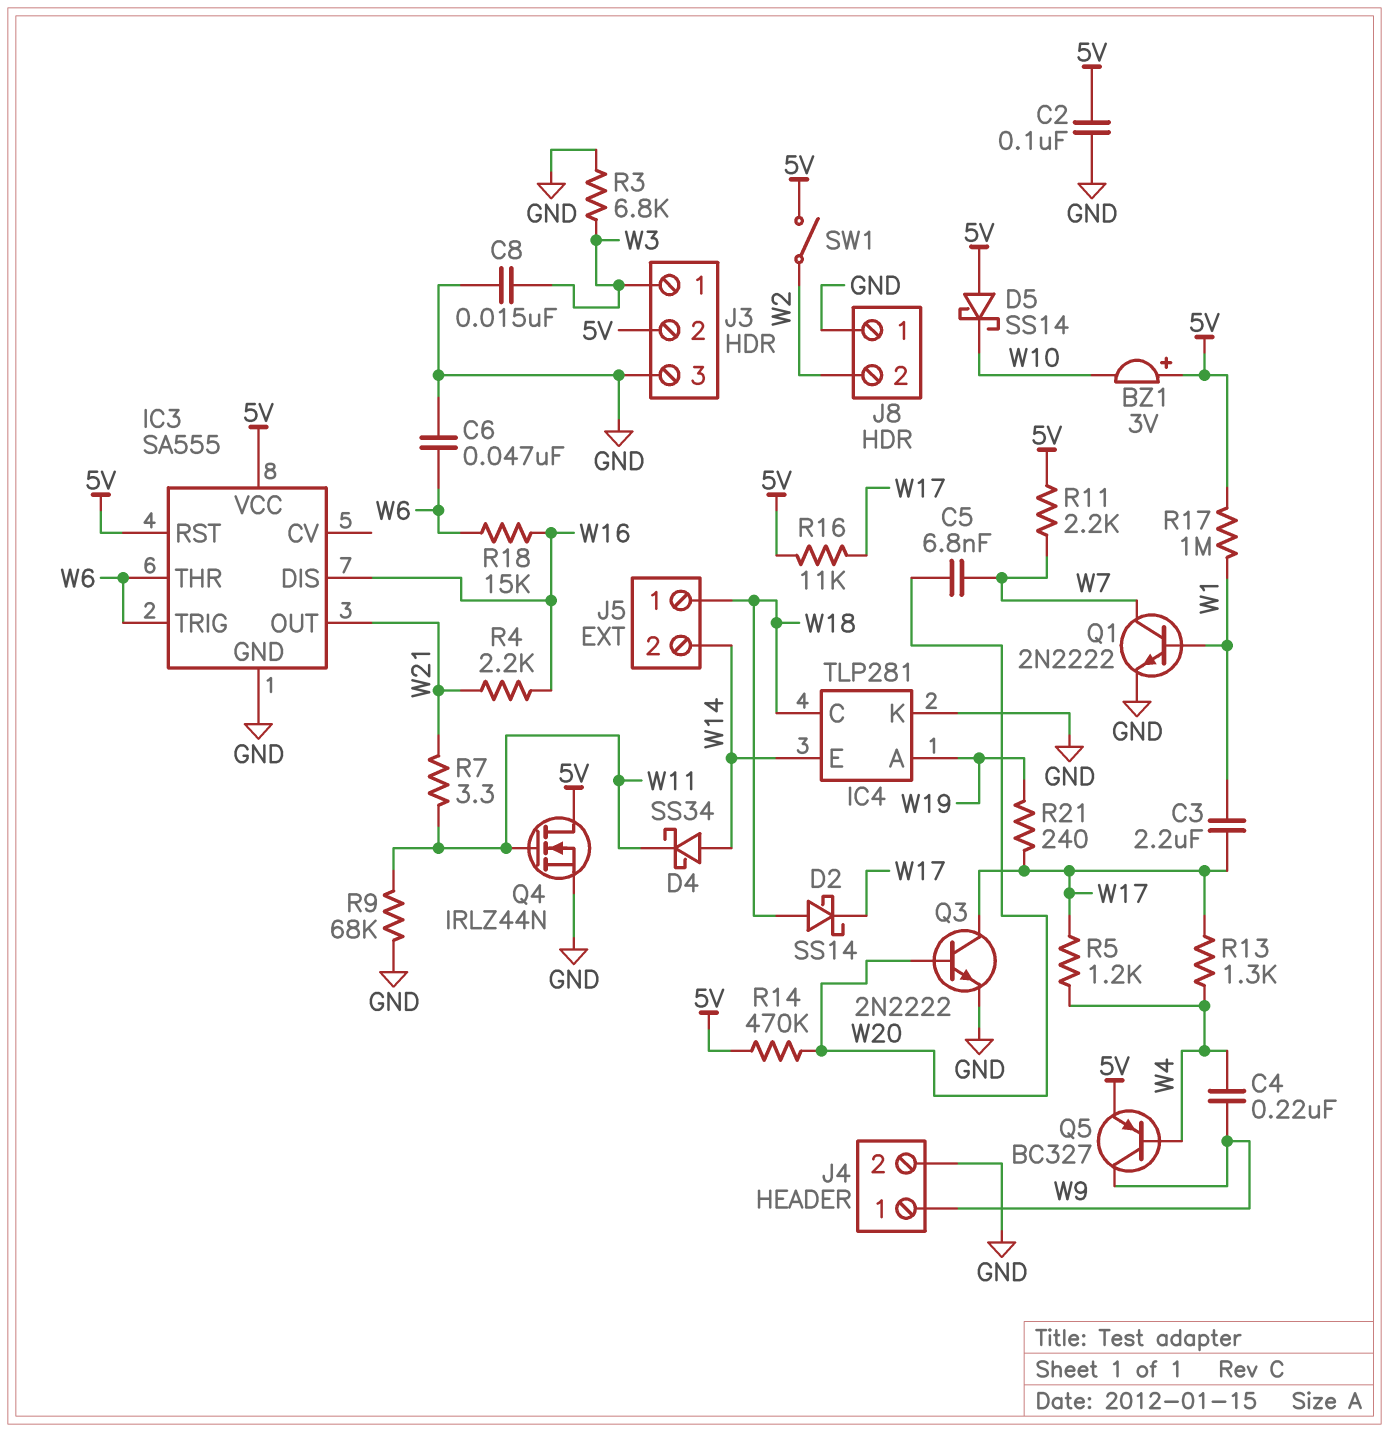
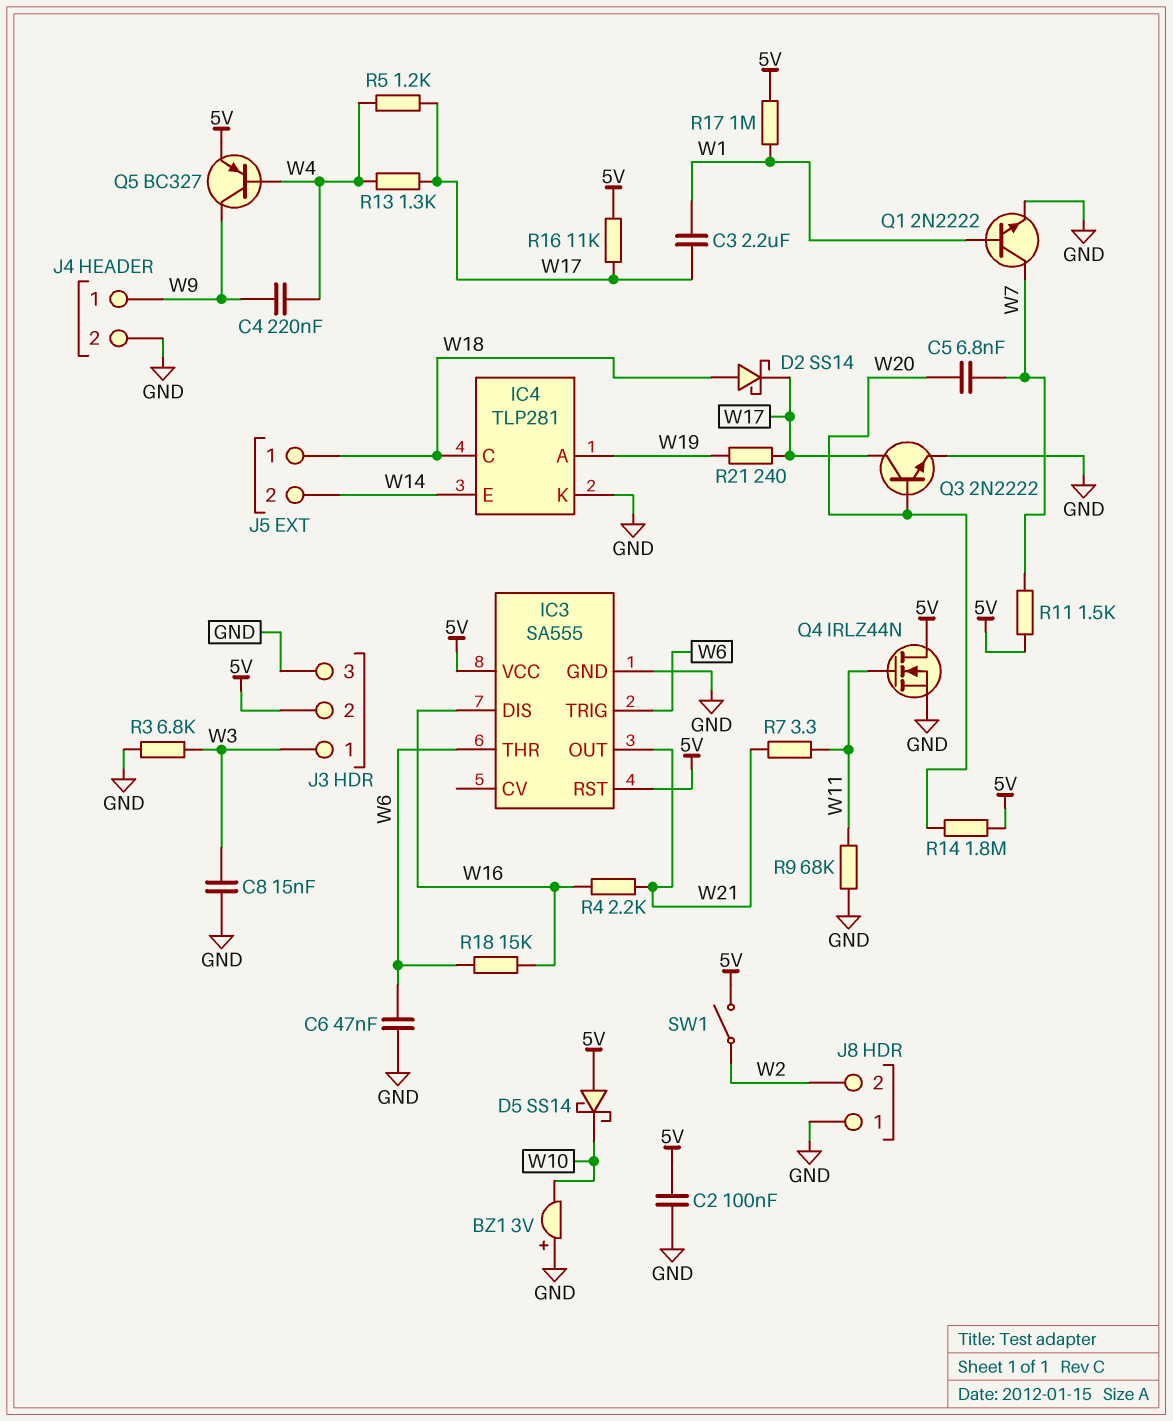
BZ1: buzzer 3V (plus 5V, minus W10) -> buzzer 3V (plus GND, minus W10)
D4: schottky SS34 (A W14, K W11) -> none
R11: 2.2k (5V, W7) -> 1.5k (5V, W7)
R14: 470k (5V, W20) -> 1.8M (5V, W20)

